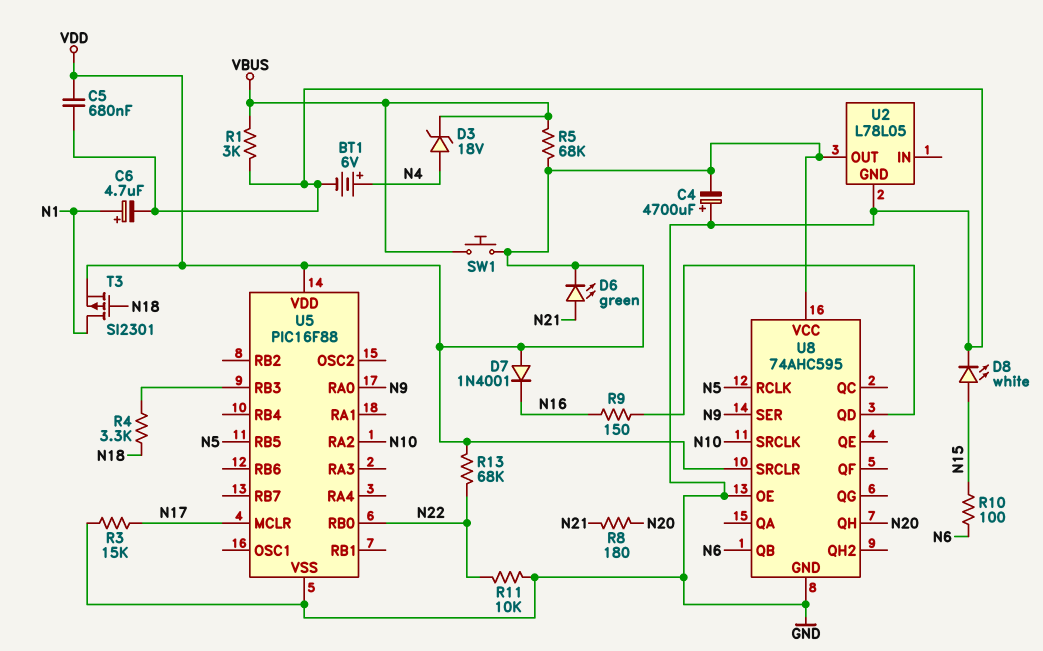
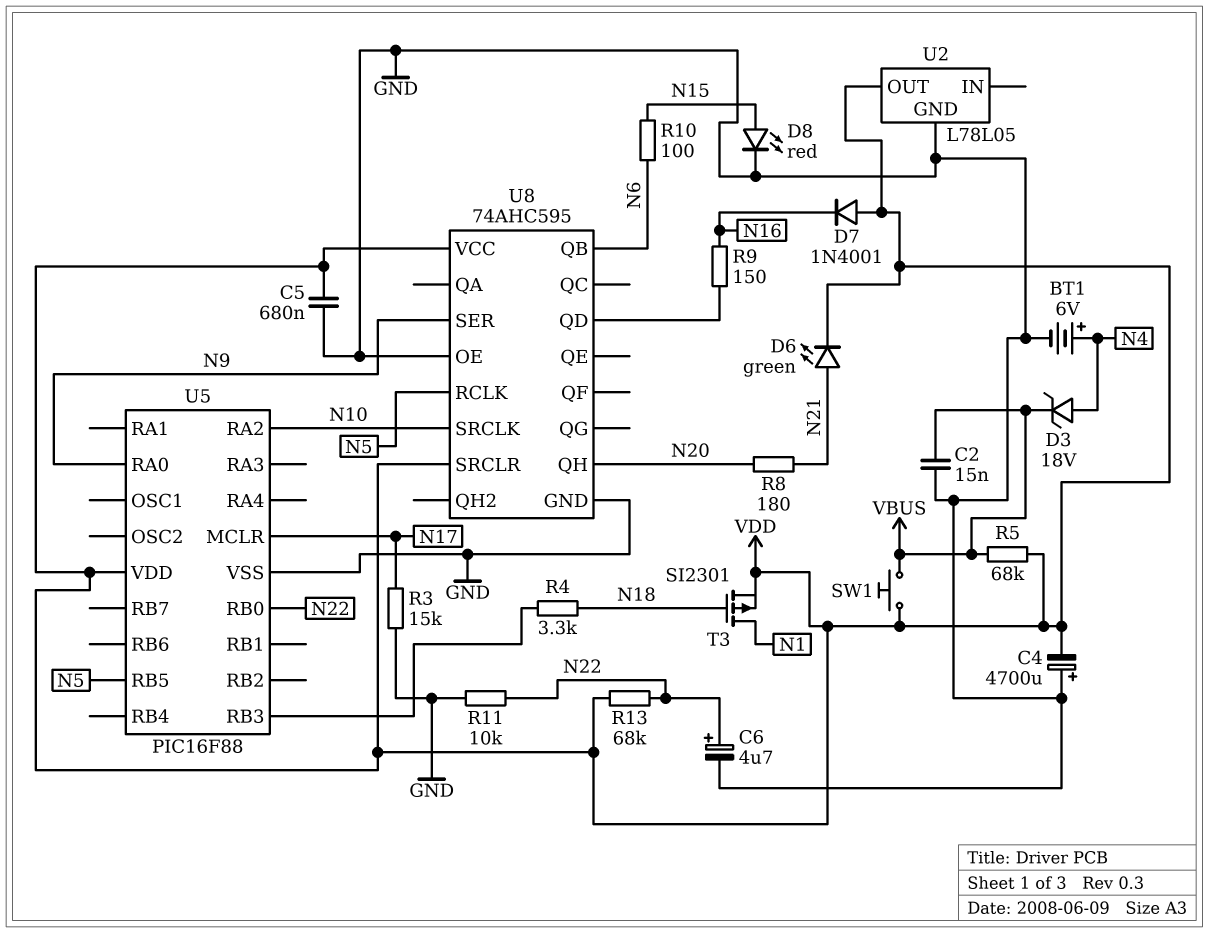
C2: none -> 15nF (GND, VBUS)
C6: 4.7uF (plus N1, minus GND) -> 4.7uF (plus N22, minus GND)
D8: LED white (A N15, K GND) -> LED red (A N15, K GND)
R1: 3k (GND, VBUS) -> none

